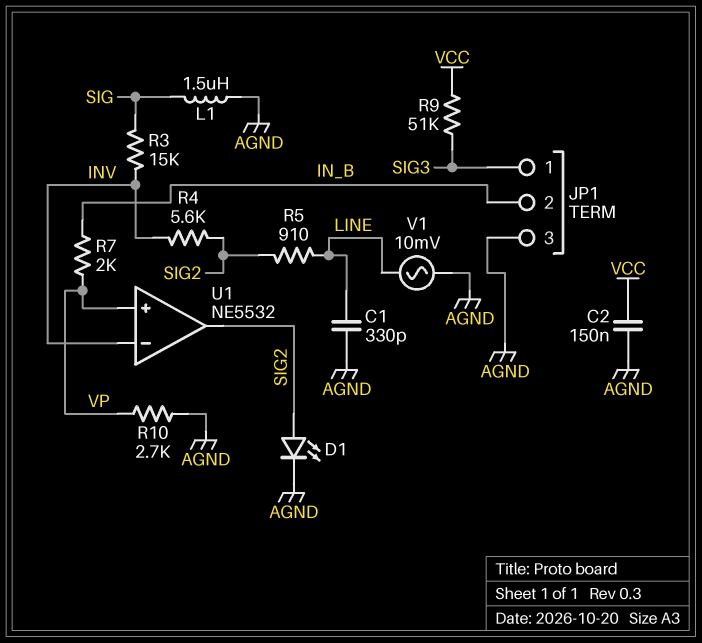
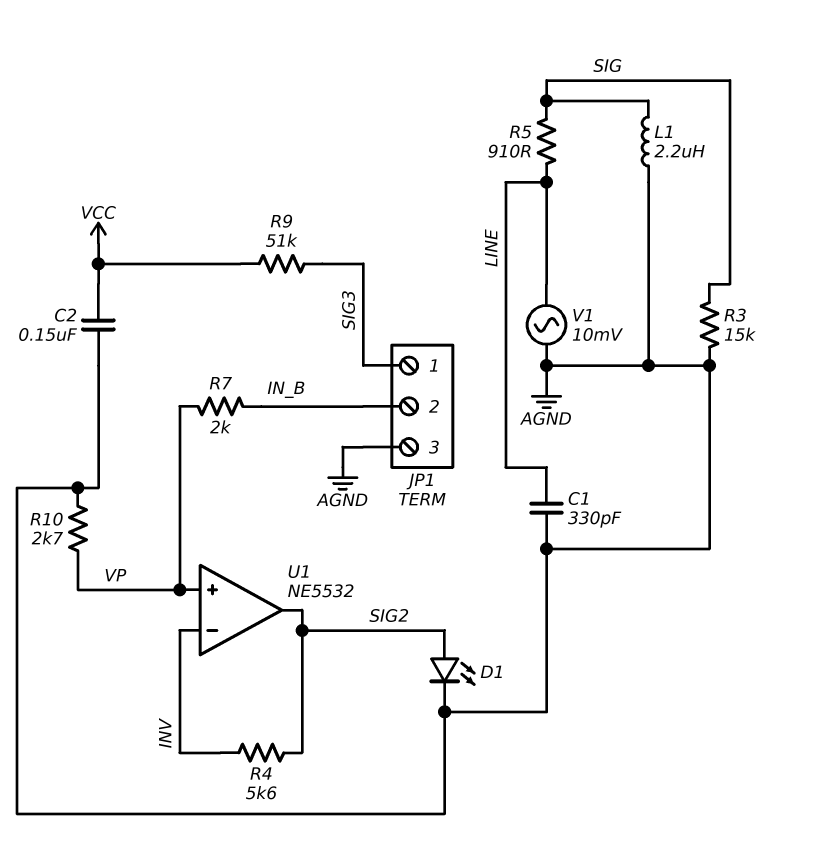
L1: 1.5uH (AGND, SIG) -> 2.2uH (AGND, SIG)
R3: 15k (INV, SIG) -> 15k (AGND, SIG)
R5: 910 (LINE, SIG2) -> 910 (LINE, SIG)

